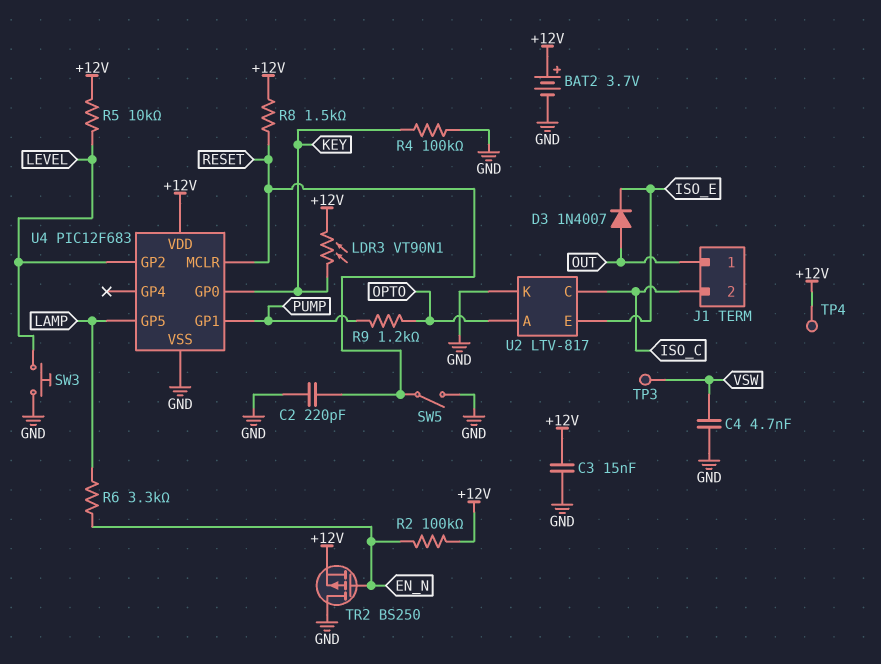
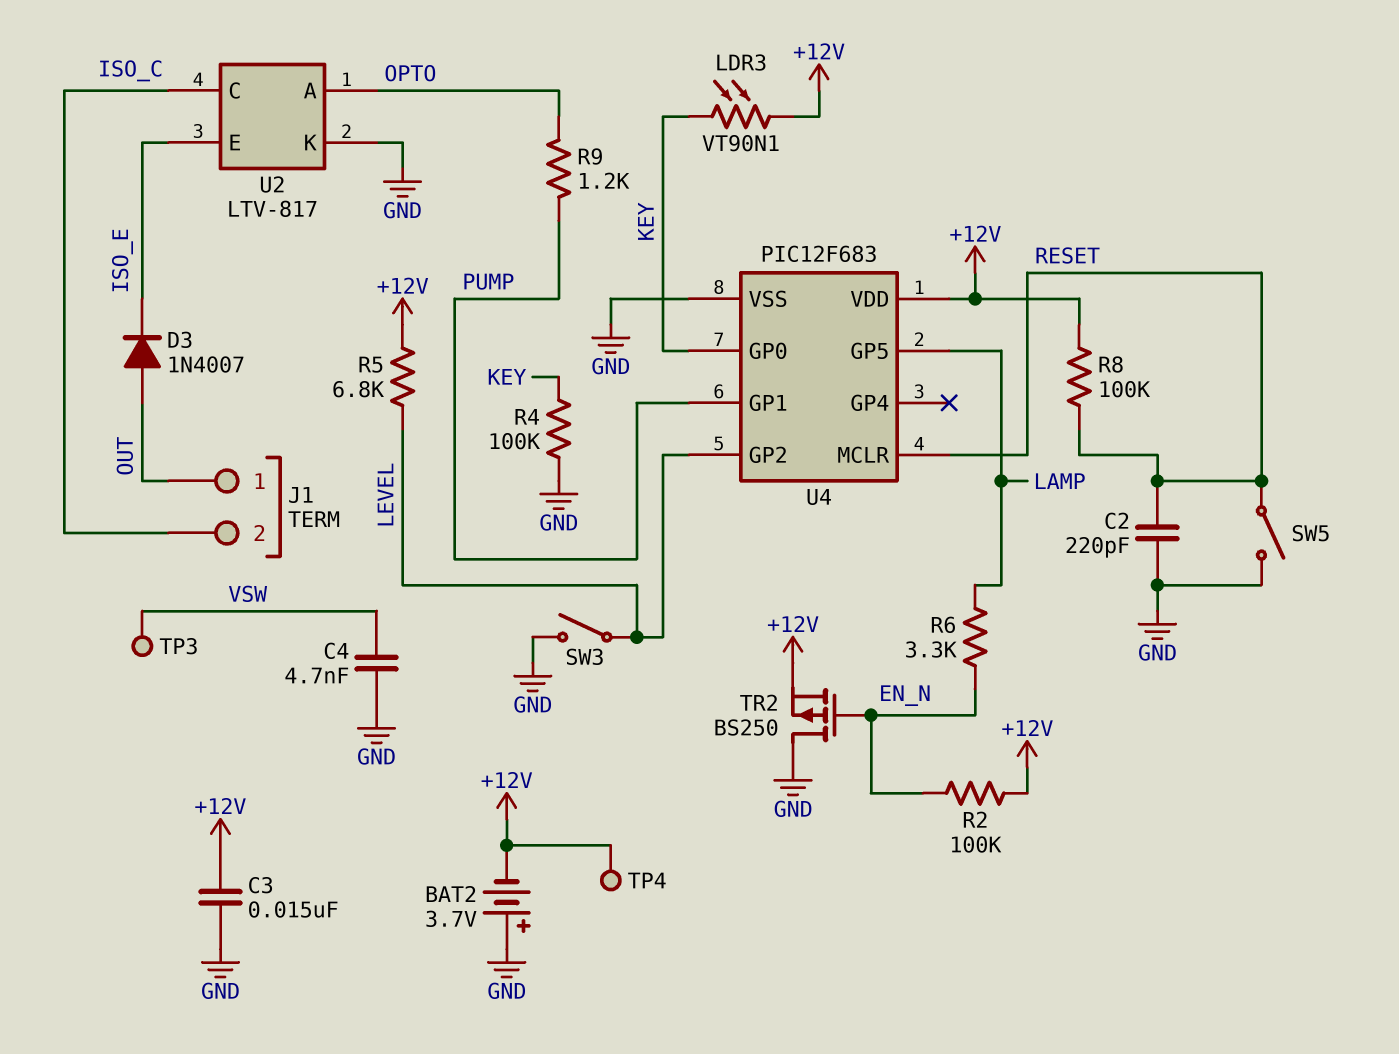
BAT2: 3.7V (plus +12V, minus GND) -> 3.7V (plus GND, minus +12V)
R5: 10k (+12V, LEVEL) -> 6.8k (+12V, LEVEL)
R8: 1.5k (+12V, RESET) -> 100k (+12V, RESET)
SW3: button (GND, LEVEL) -> switch (GND, LEVEL)

